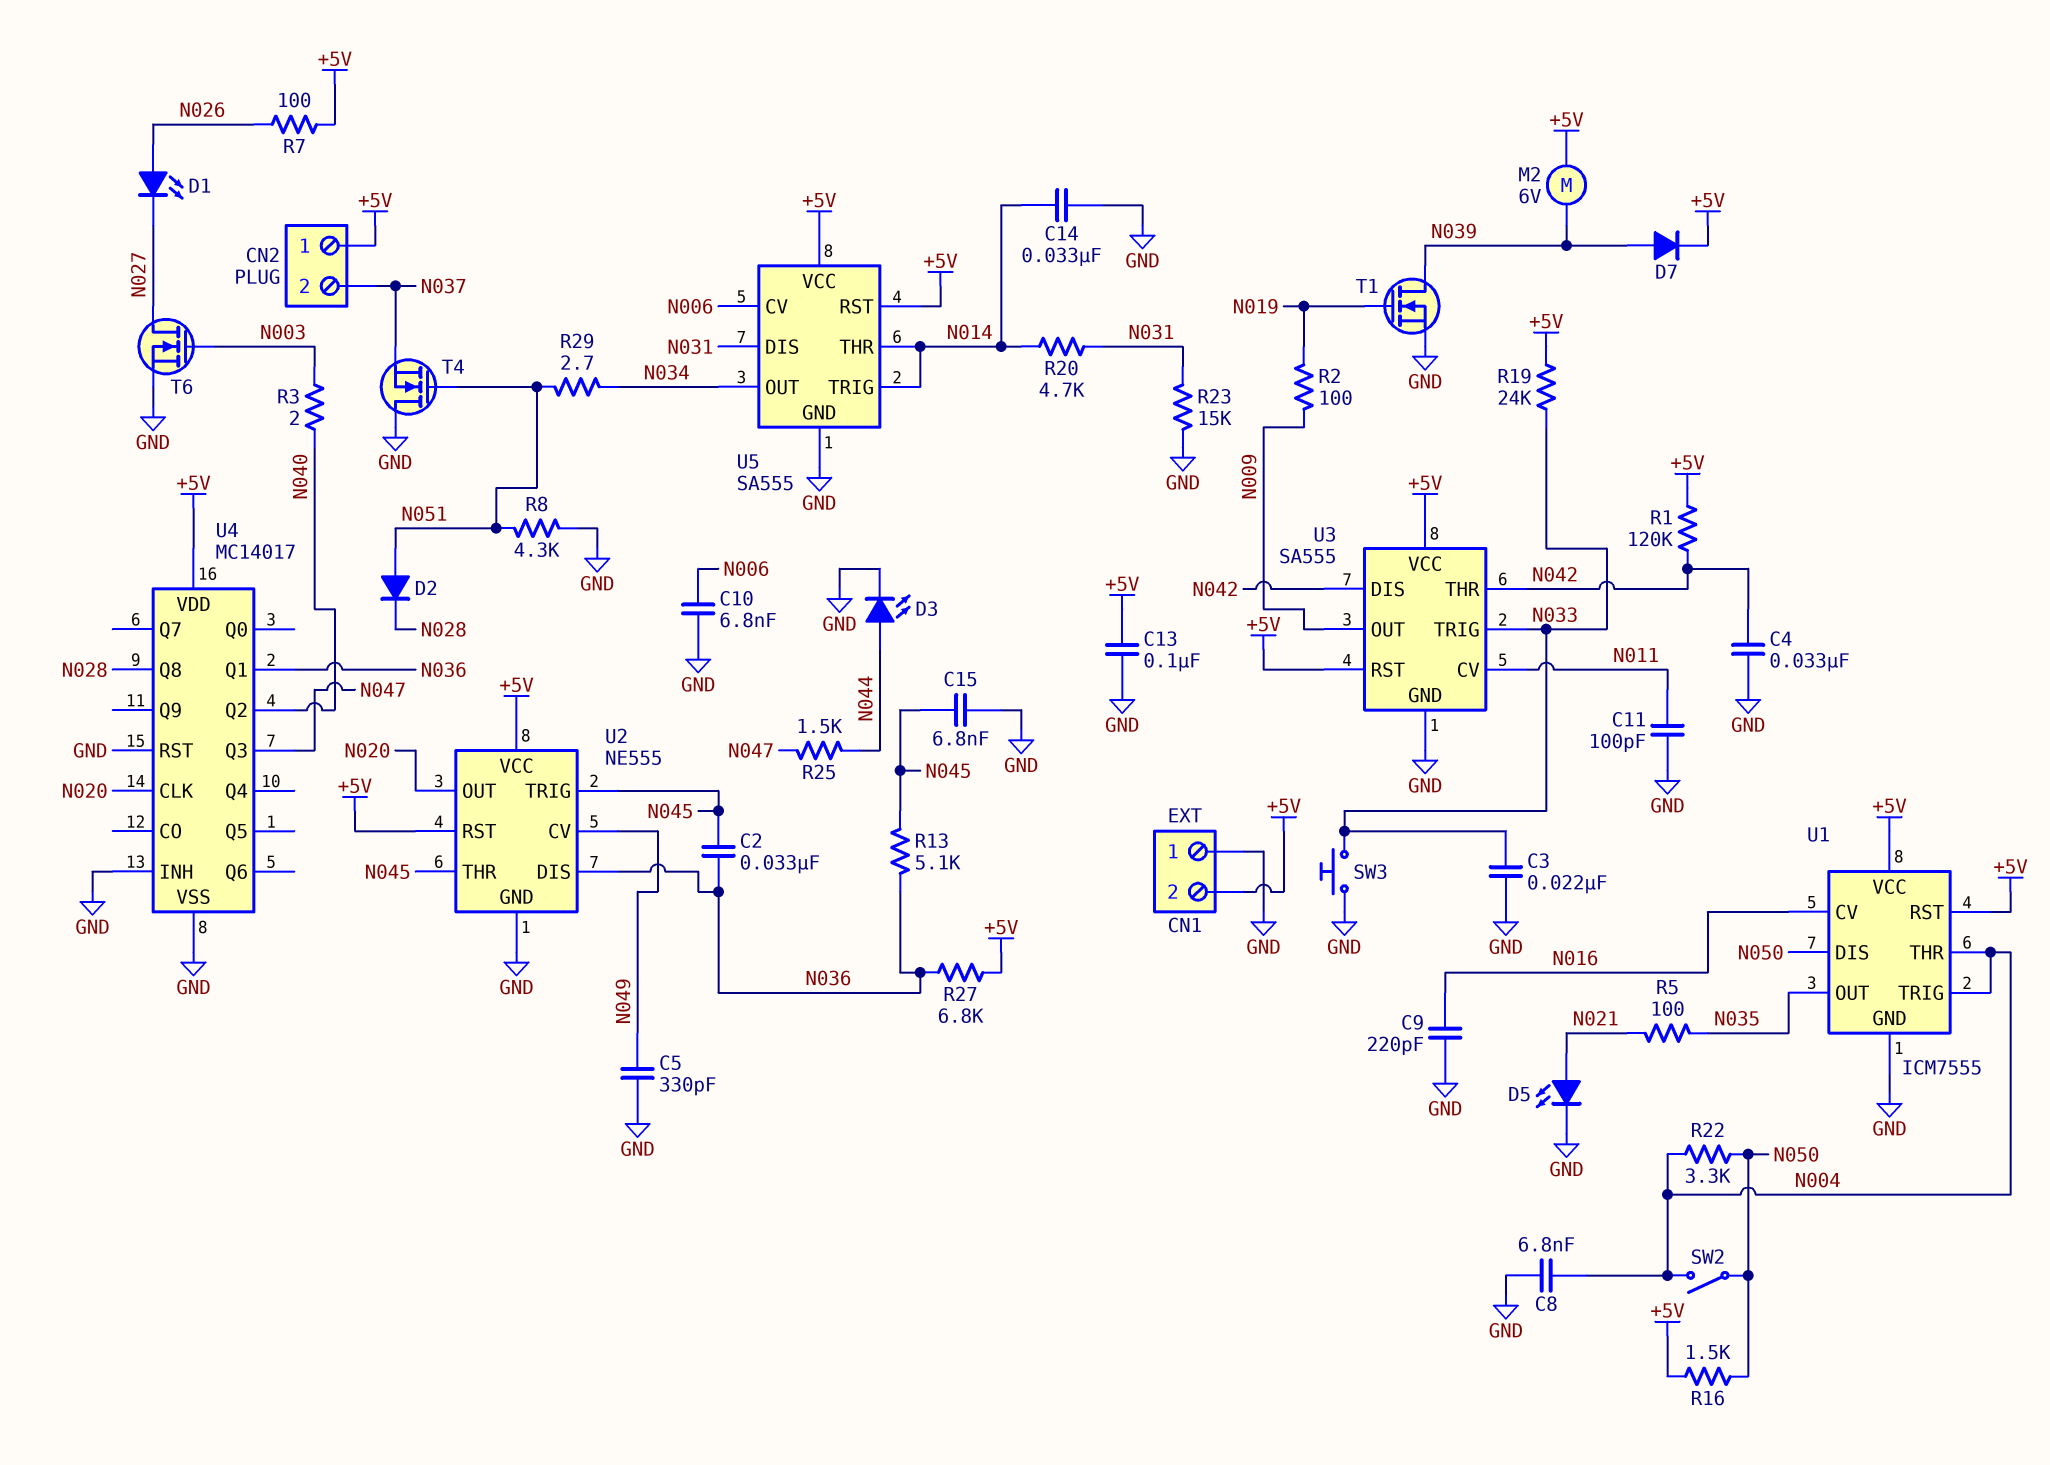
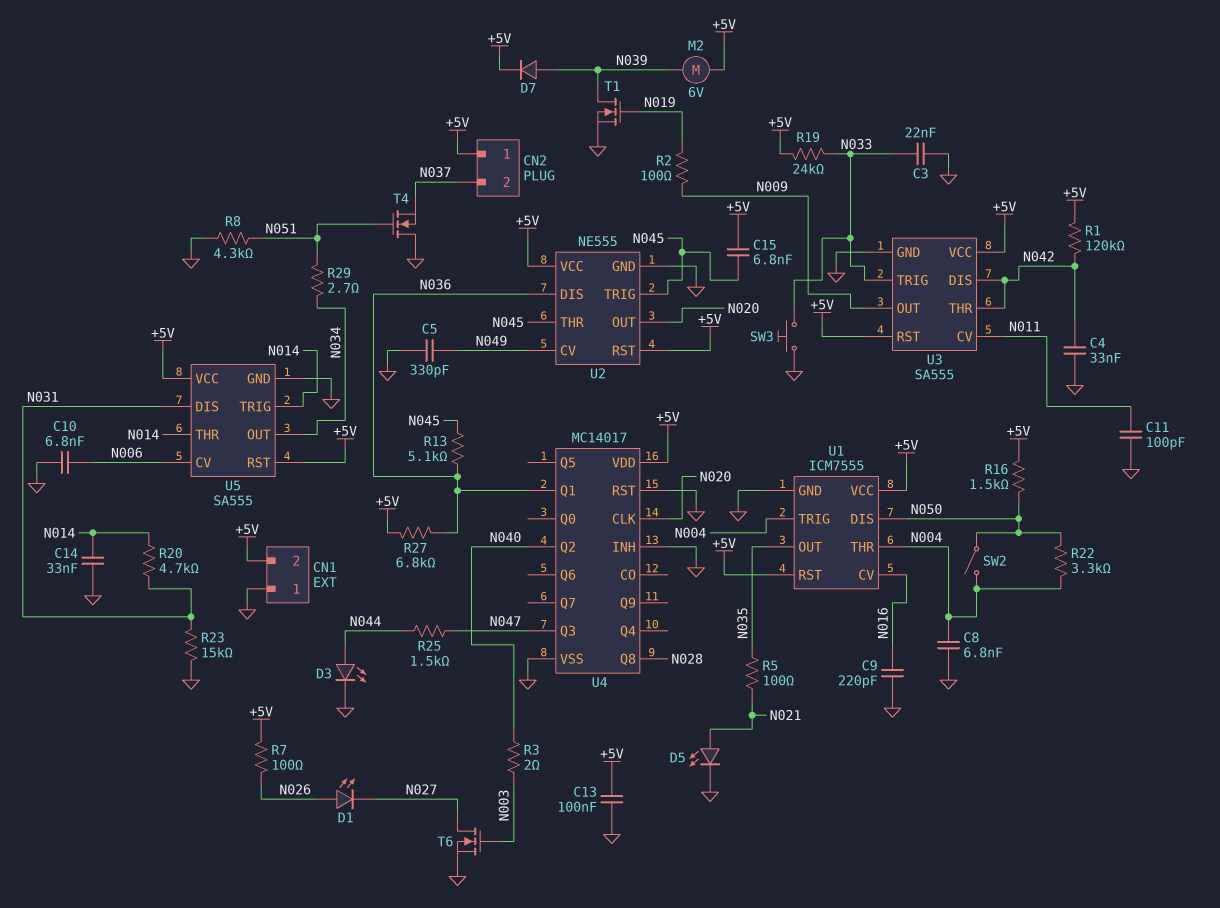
C2: 33nF (N036, N045) -> none
C15: 6.8nF (GND, N045) -> 6.8nF (+5V, N045)
D2: diode (A N051, K N028) -> none

